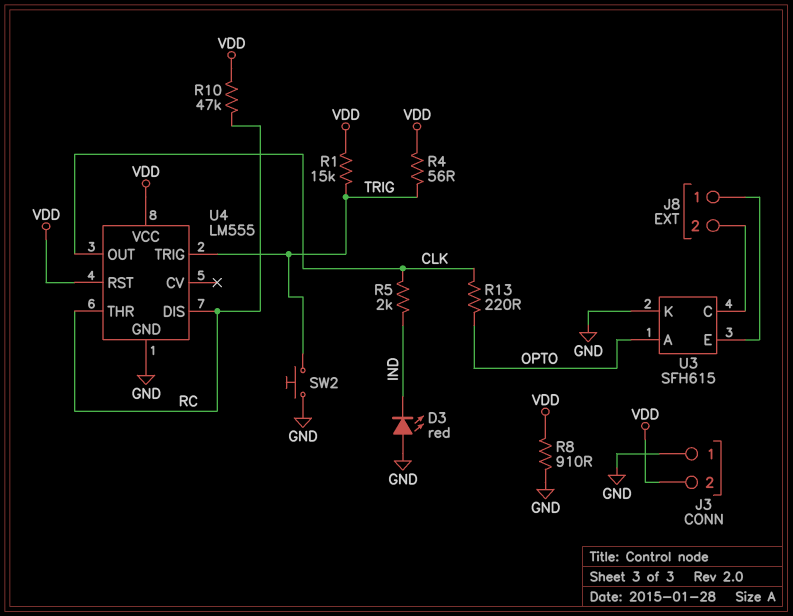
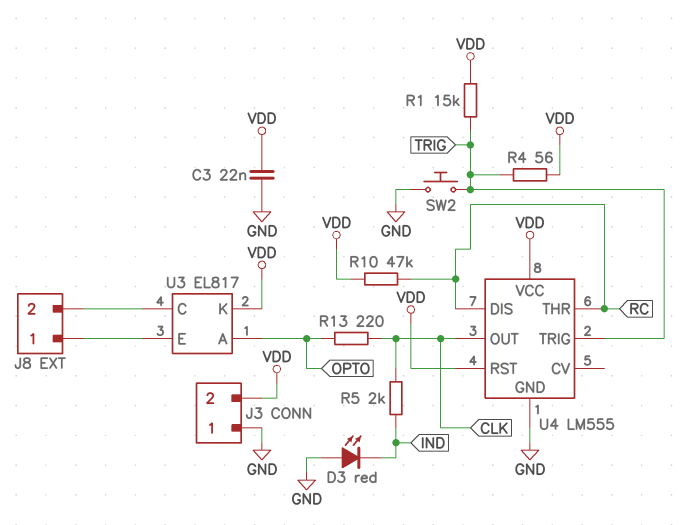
C3: none -> 22nF (GND, VDD)
R8: 910 (GND, VDD) -> none
U3: SFH615 -> EL817
U3 pin K: GND -> VDD

